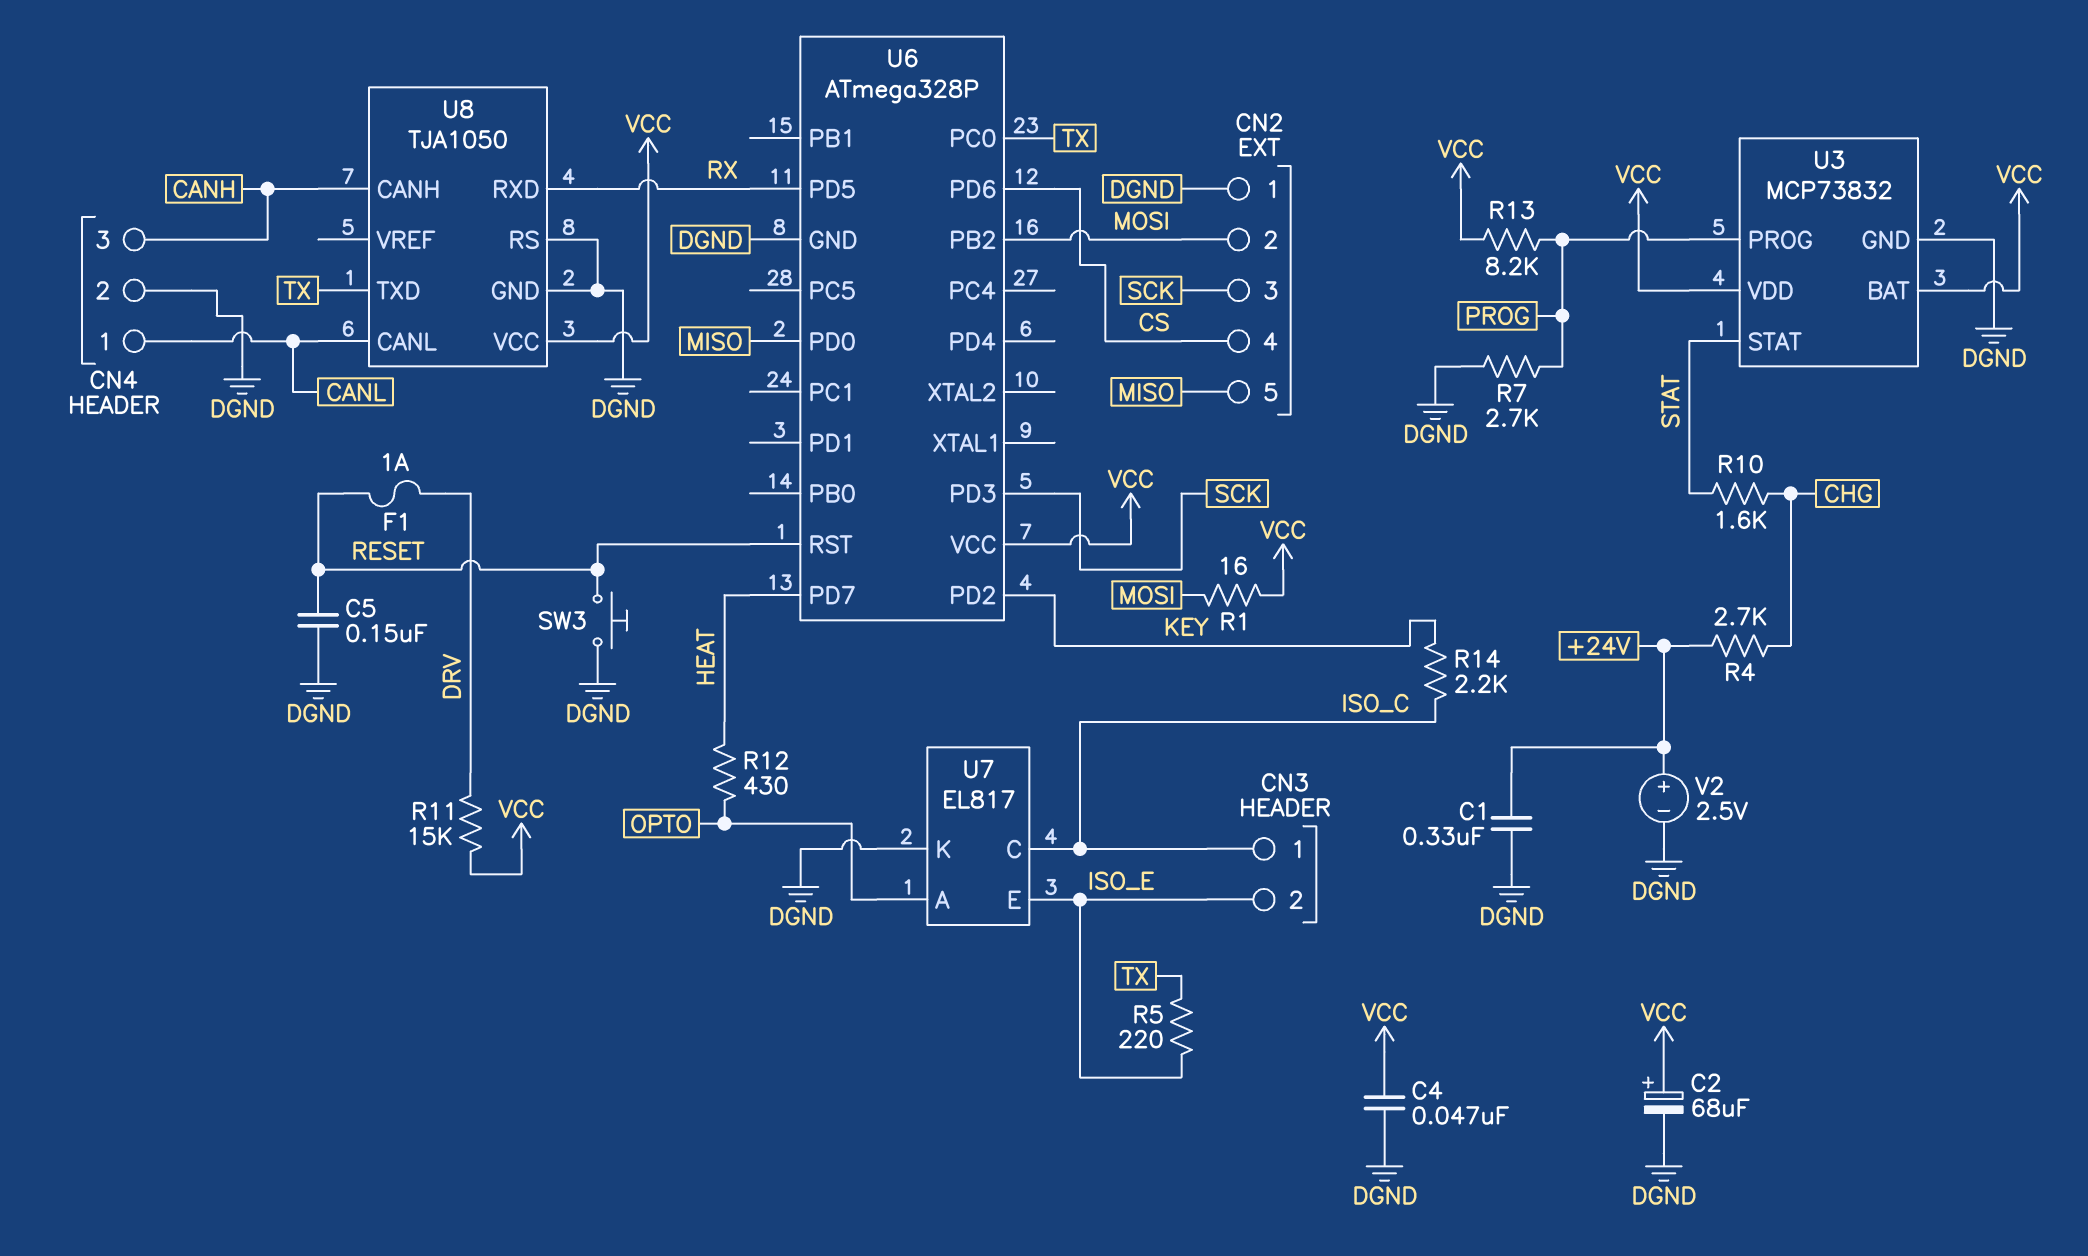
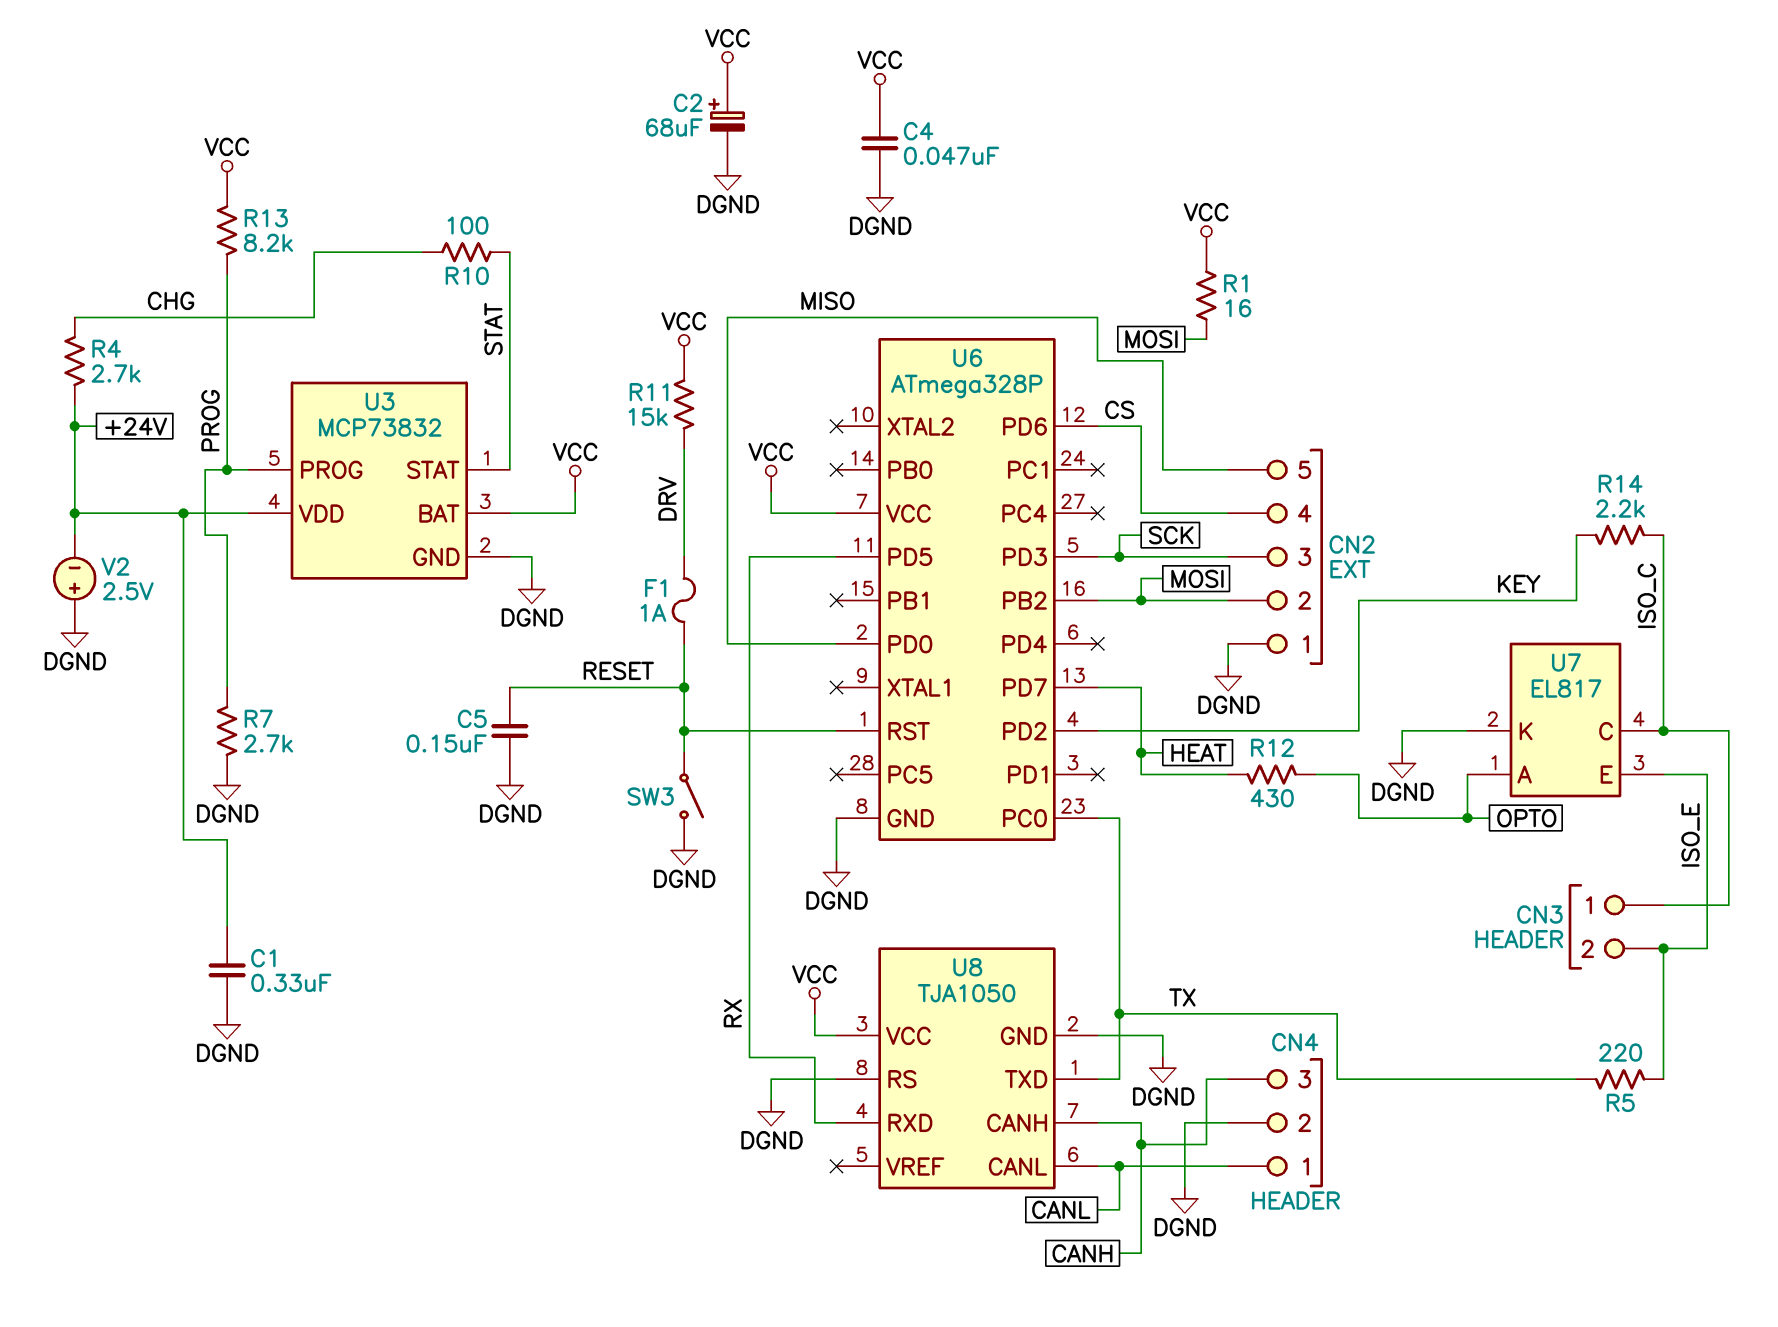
R10: 1.6k (CHG, STAT) -> 100 (CHG, STAT)
SW3: button (DGND, RESET) -> switch (DGND, RESET)
U3 pin VDD: VCC -> +24V
V2: 2.5V (plus +24V, minus DGND) -> 2.5V (plus DGND, minus +24V)

